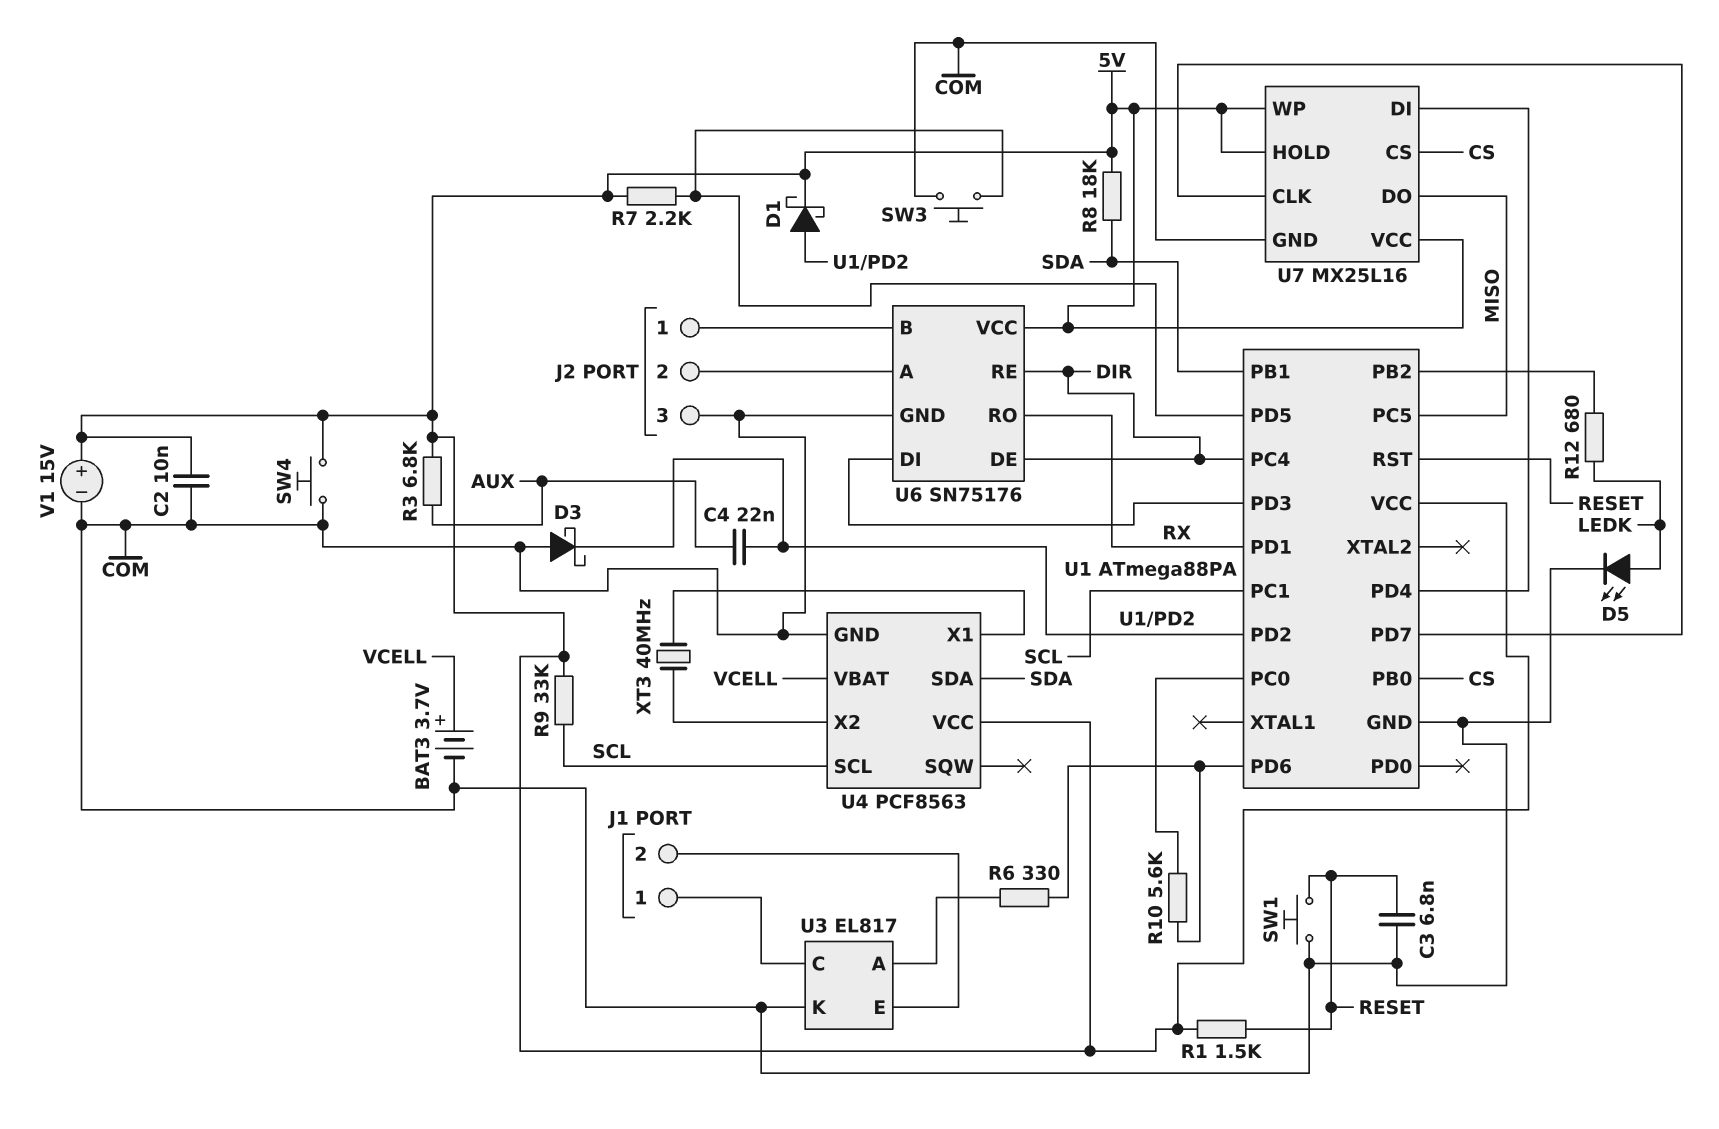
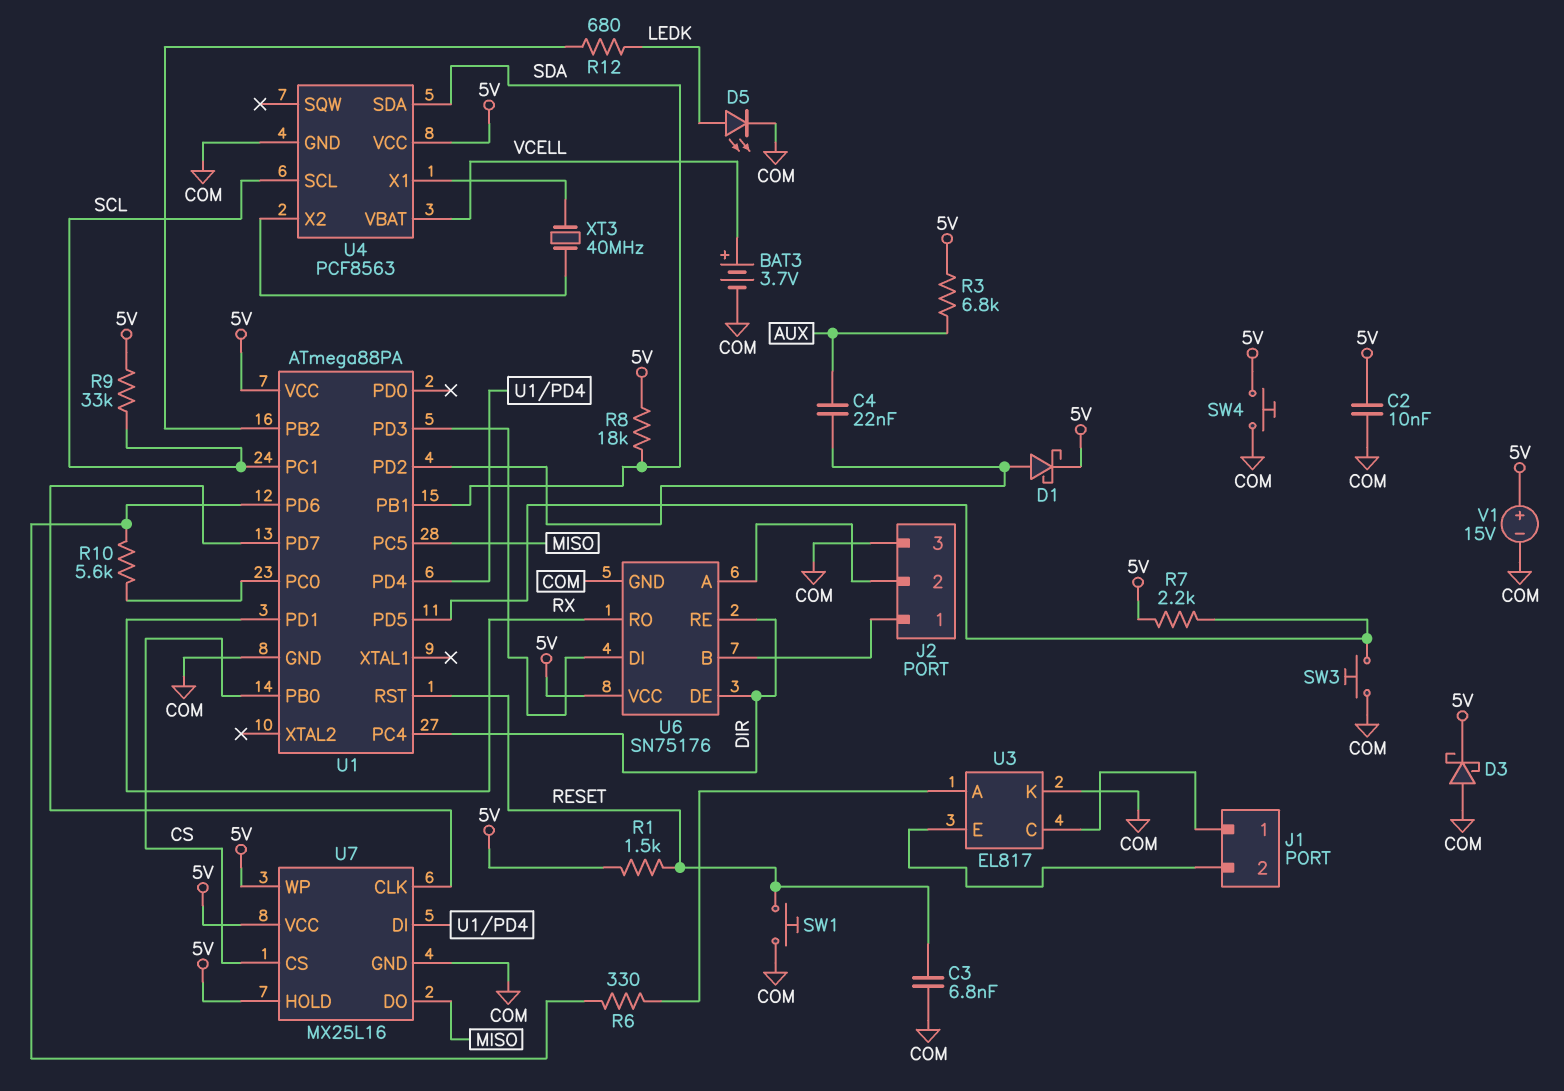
D3: schottky (A COM, K U1/PD2) -> schottky (A COM, K 5V)

